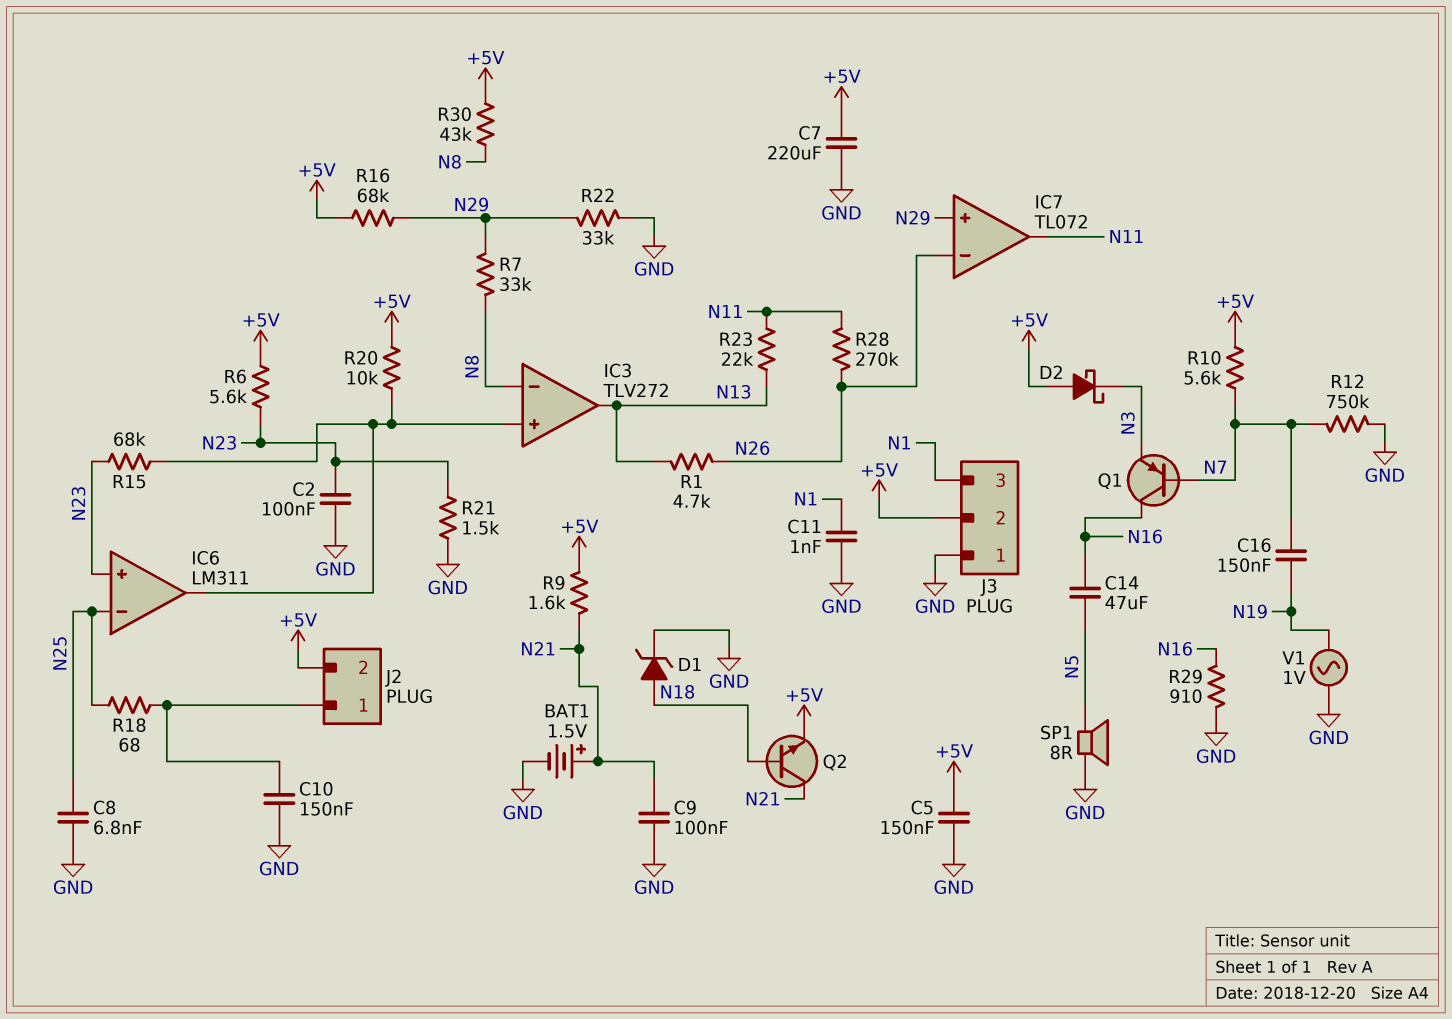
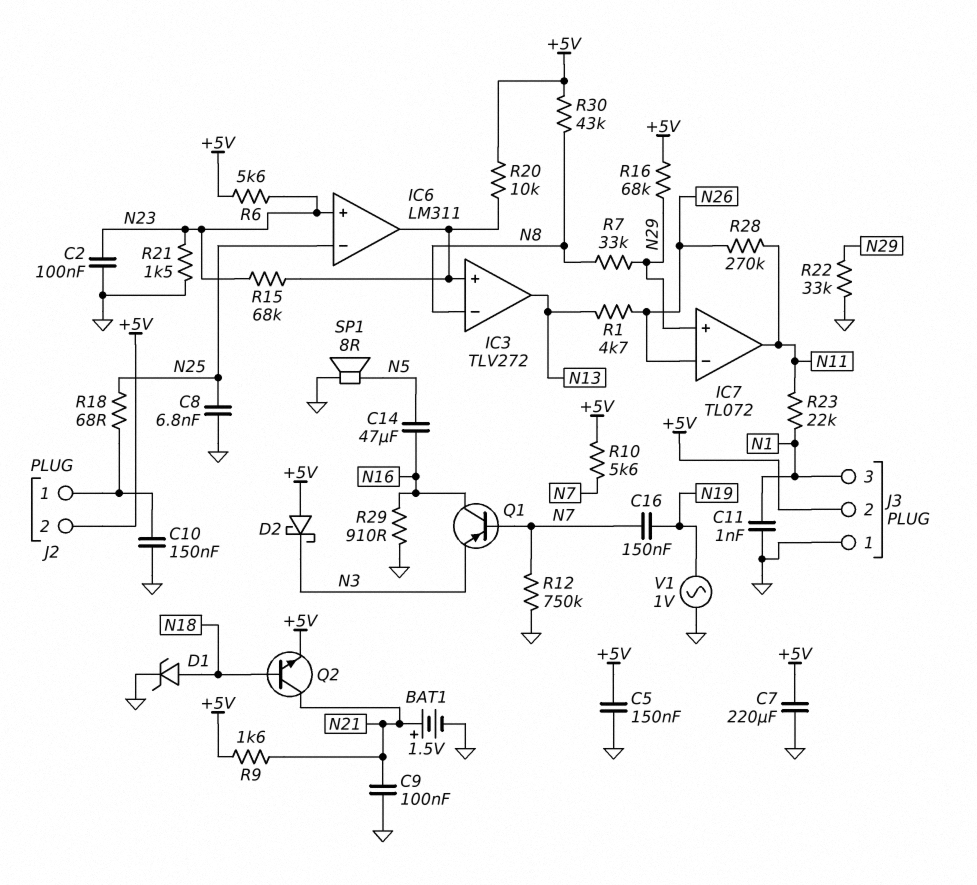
R23: 22k (N11, N13) -> 22k (N1, N11)

